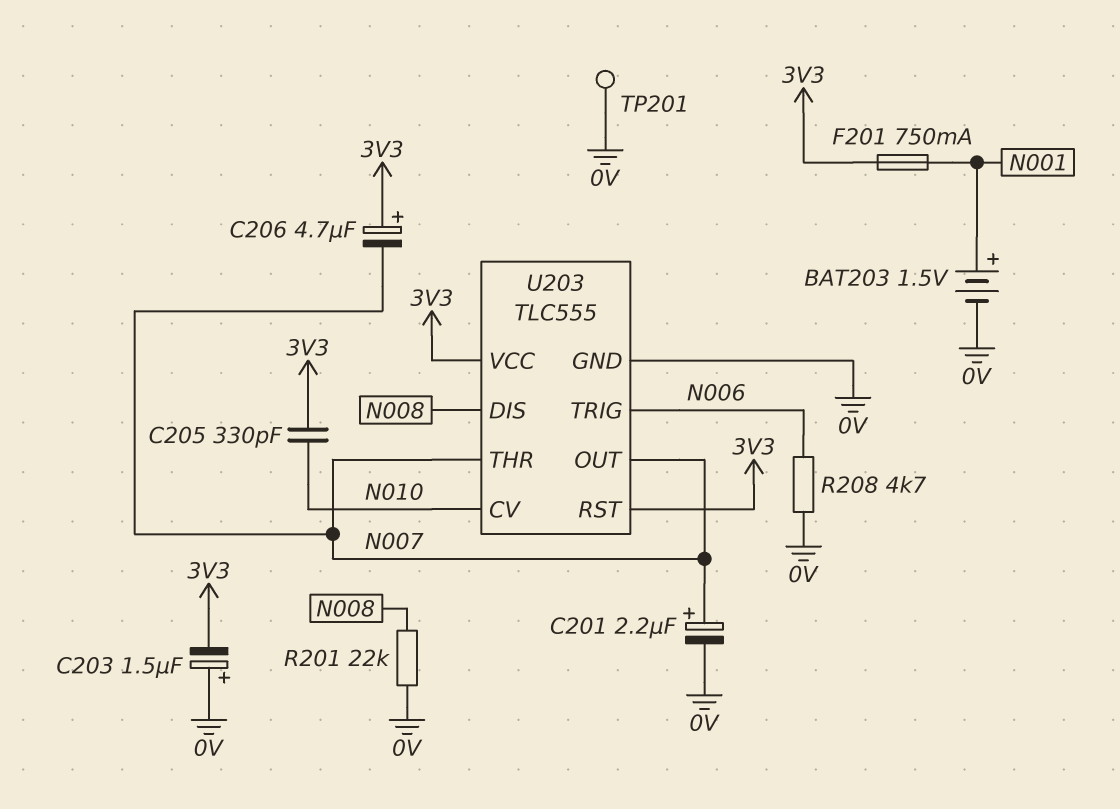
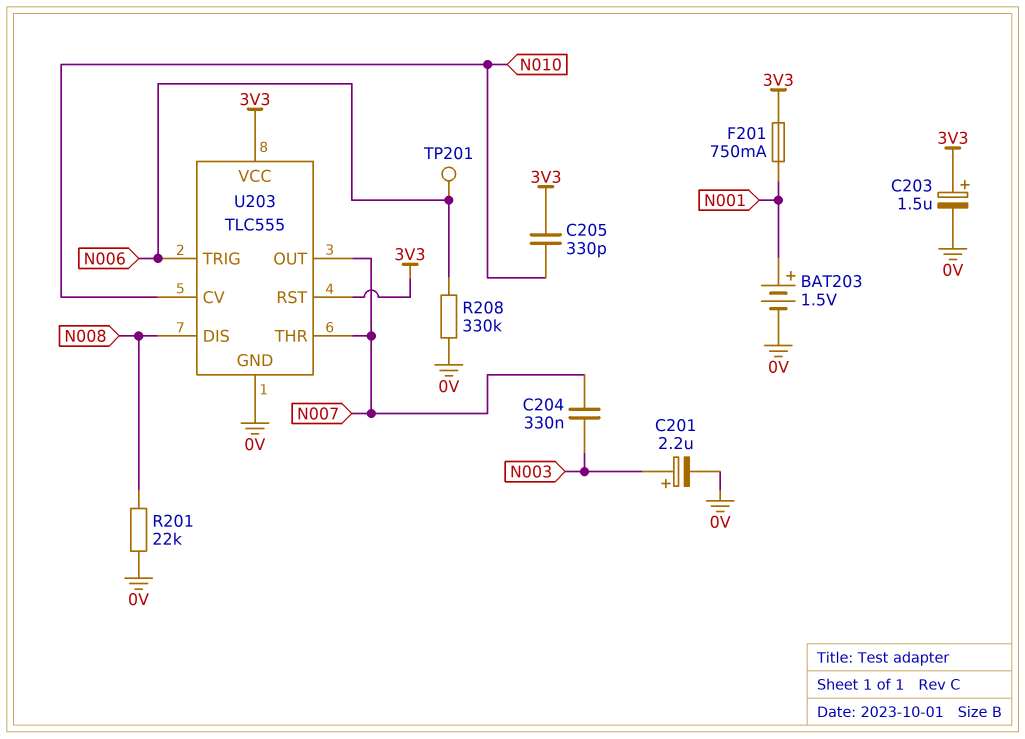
C201: 2.2uF (plus N007, minus 0V) -> 2.2uF (plus N003, minus 0V)
C203: 1.5uF (plus 0V, minus 3V3) -> 1.5uF (plus 3V3, minus 0V)
C204: none -> 330nF (N003, N007)
C206: 4.7uF (plus 3V3, minus N007) -> none
R208: 4.7k (0V, N006) -> 330k (0V, N006)
TP201: test point (0V) -> test point (N006)

